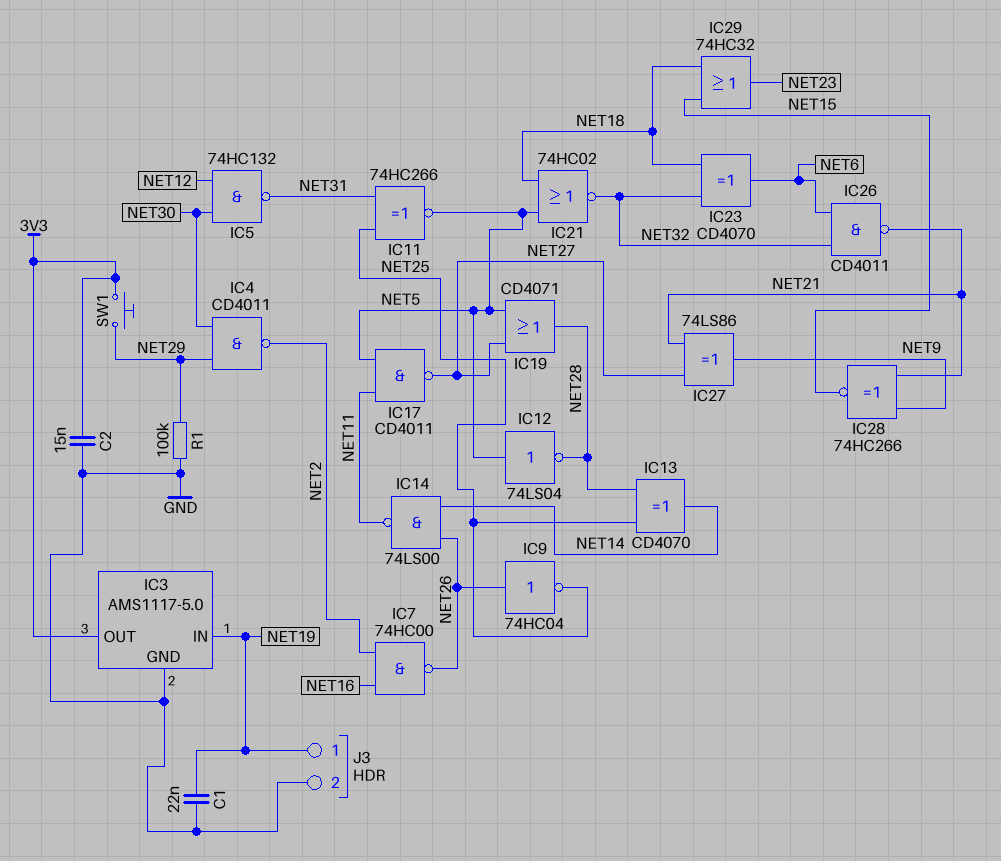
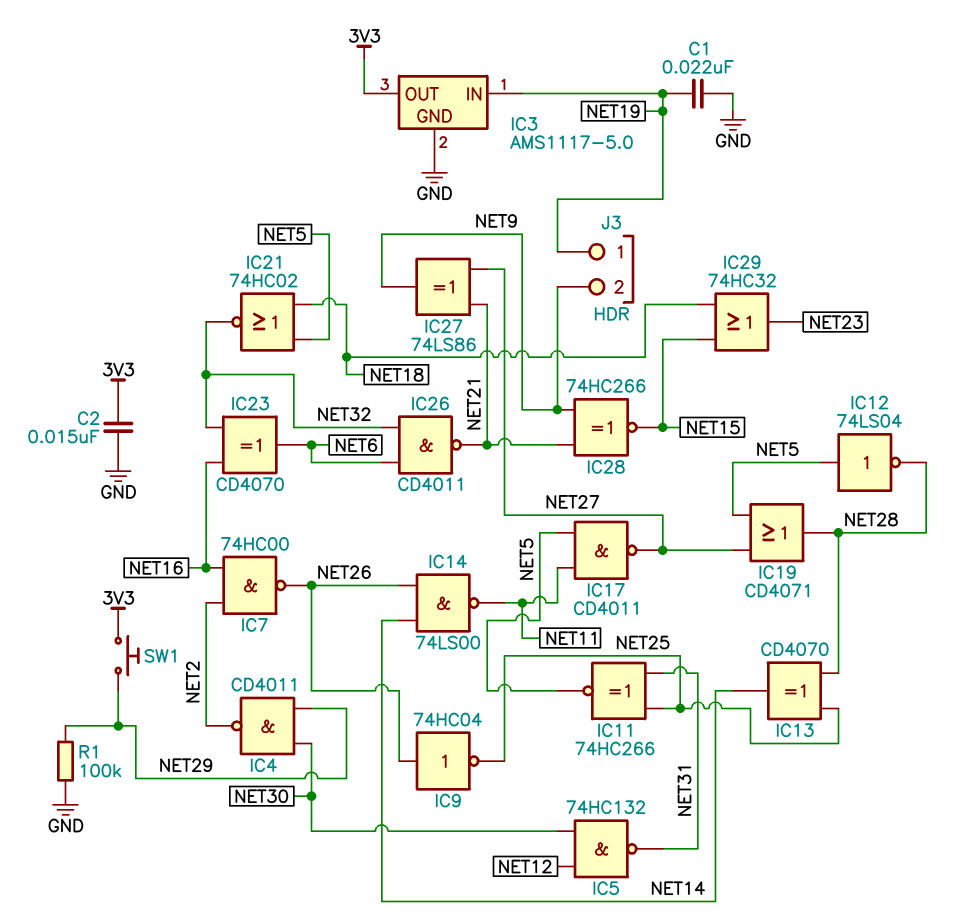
IC23: XOR CD4070 (in NET18, in NET32, out NET6) -> XOR CD4070 (in NET16, in NET32, out NET6)
J3 pin 2: GND -> NET9

